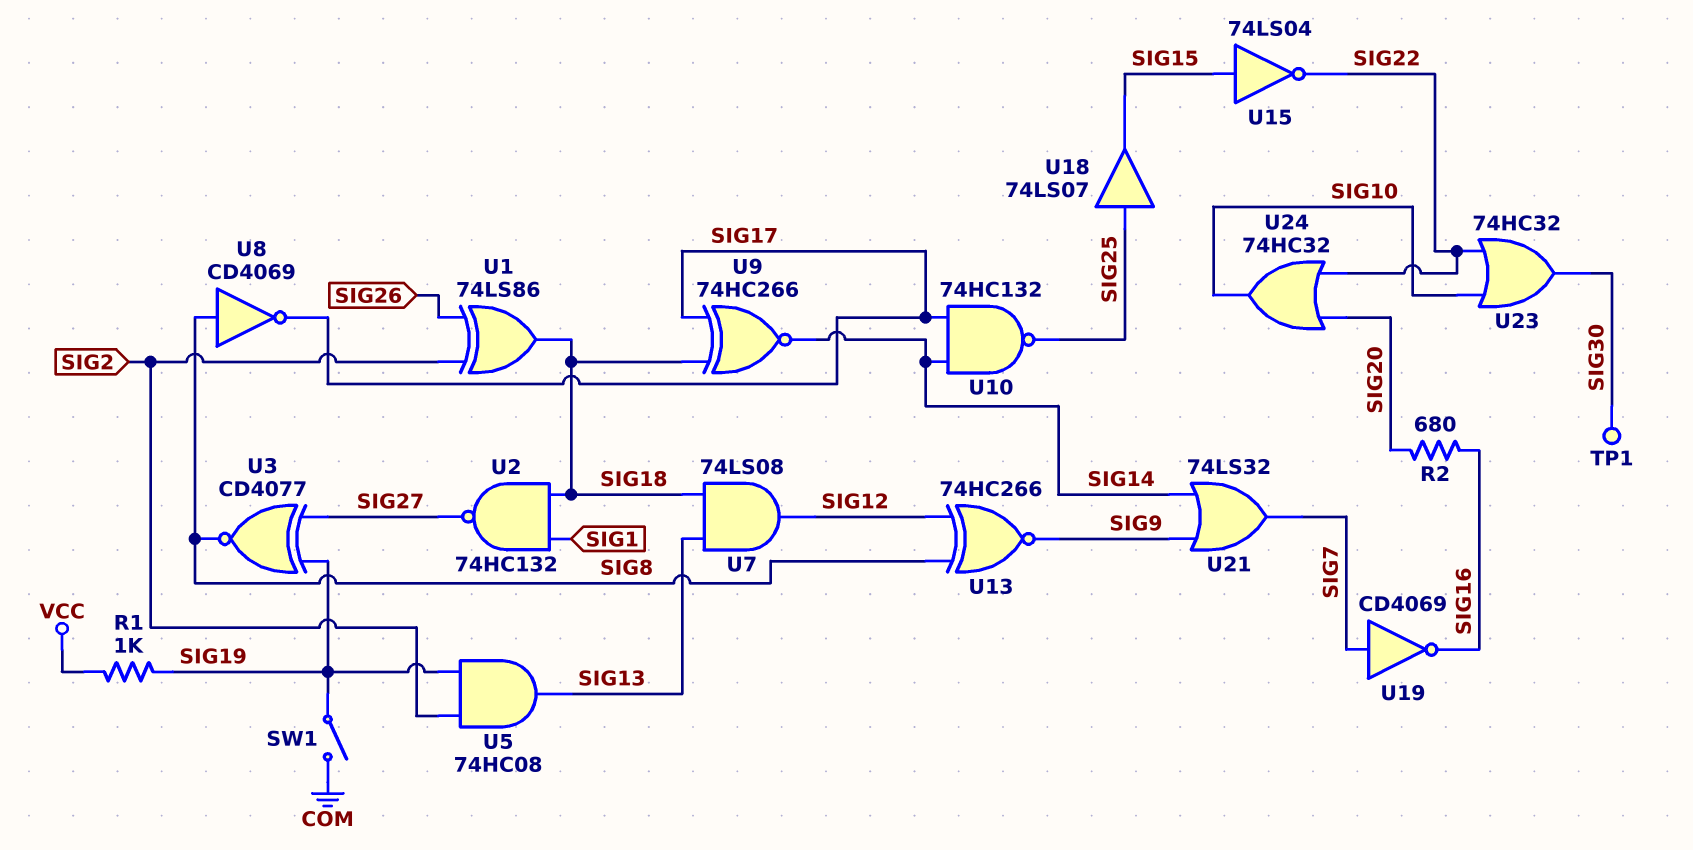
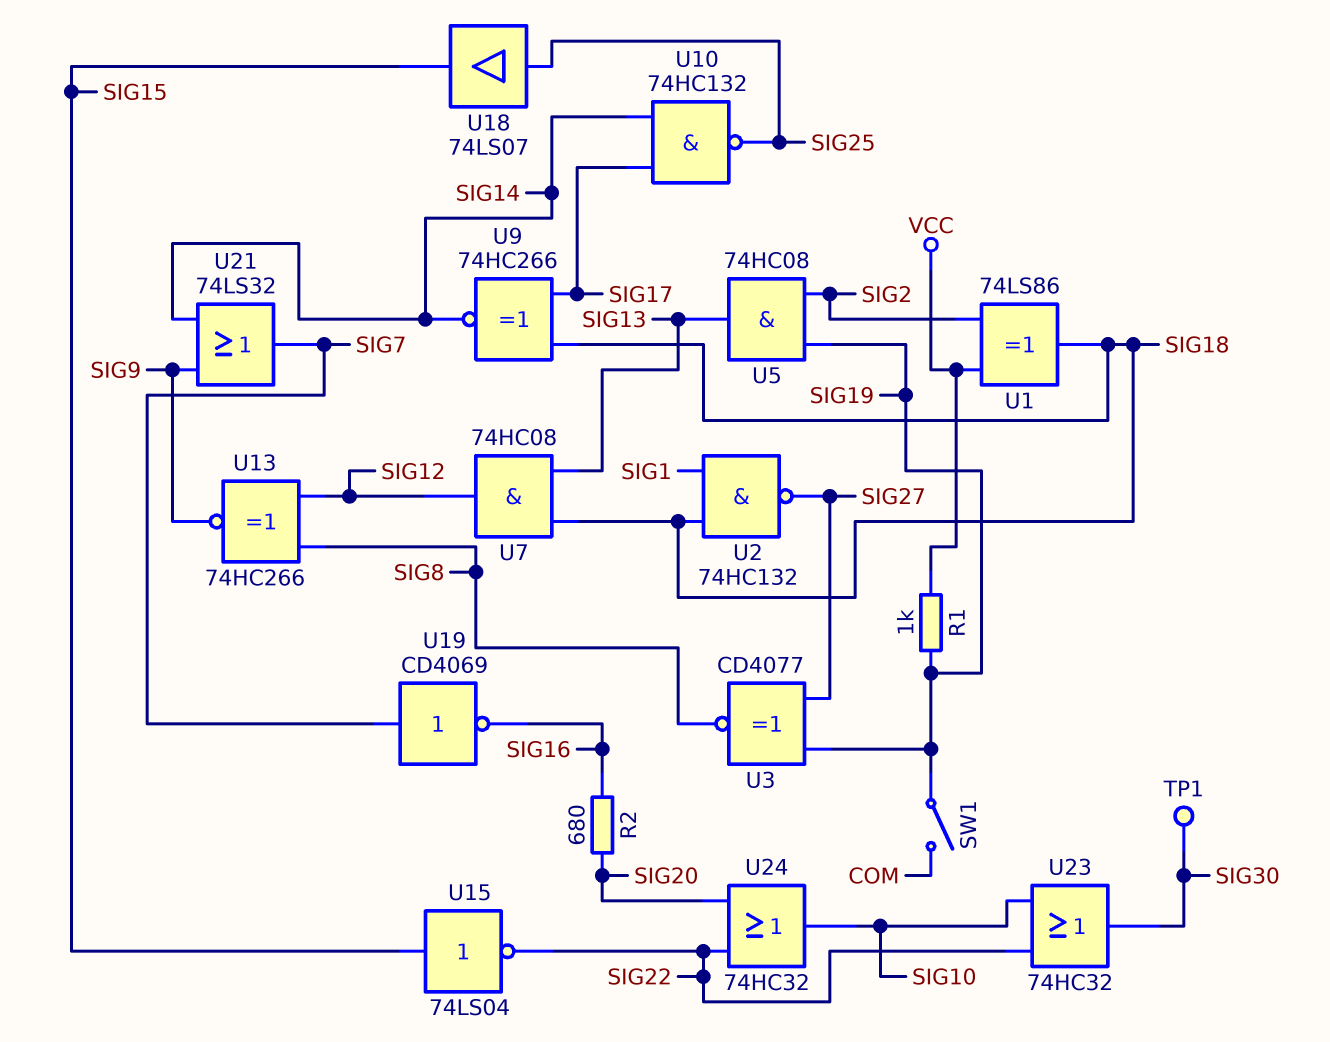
U1: XOR 74LS86 (in SIG2, in SIG26, out SIG18) -> XOR 74LS86 (in SIG2, in VCC, out SIG18)
U7: AND 74LS08 (in SIG13, in SIG18, out SIG12) -> AND 74HC08 (in SIG13, in SIG18, out SIG12)
U8: NOT CD4069 (in SIG8, out SIG17) -> none

